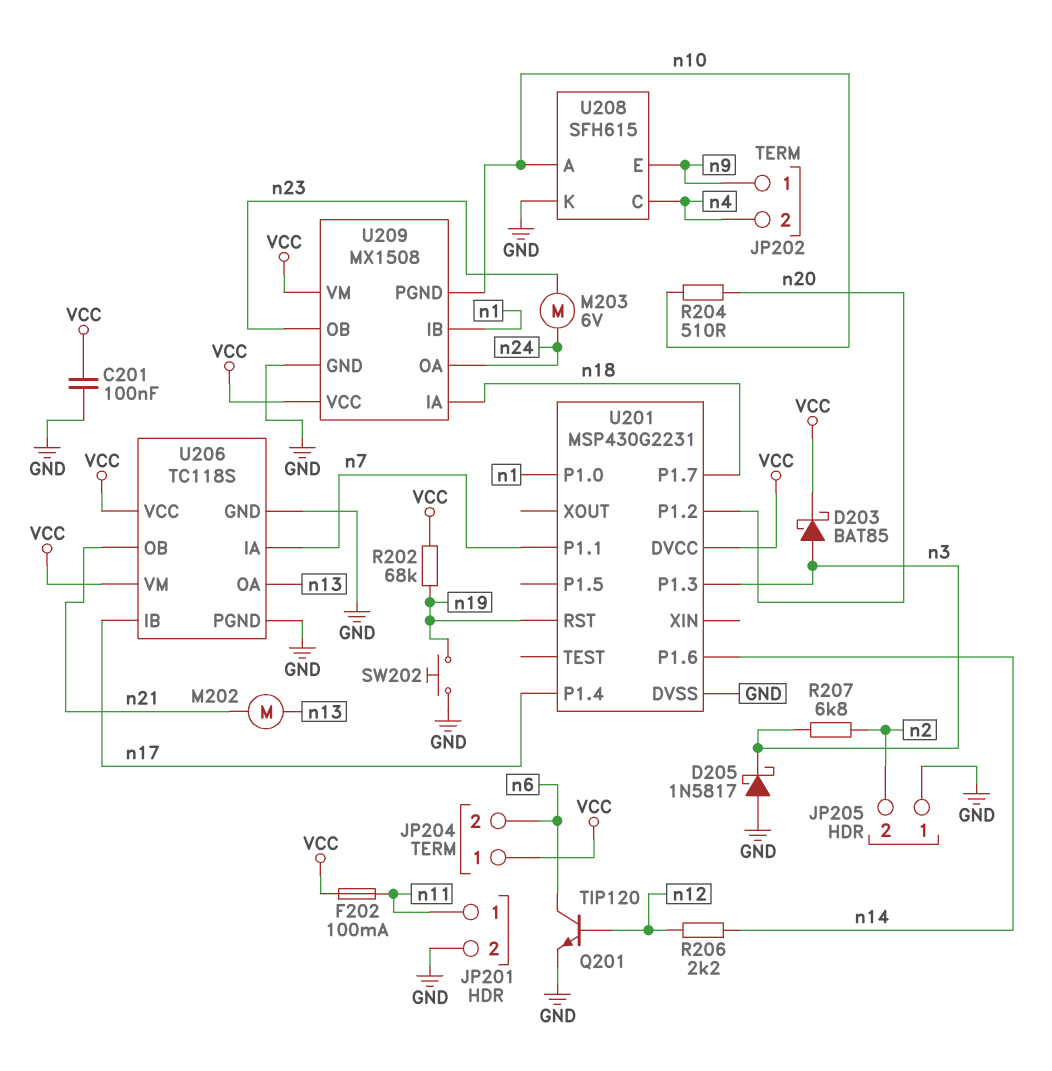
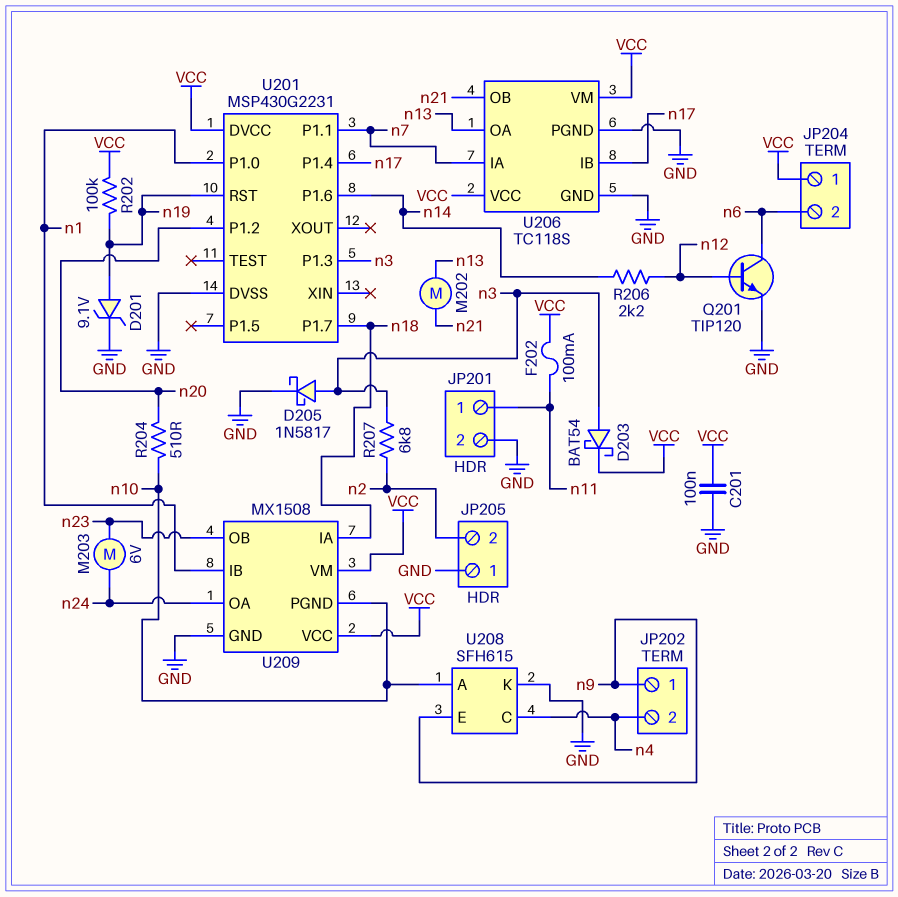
D201: none -> zener 9.1V (A n19, K GND)
D203: schottky BAT85 (A n3, K VCC) -> schottky BAT54 (A n3, K VCC)
D205: schottky 1N5817 (A GND, K n3) -> schottky 1N5817 (A n3, K GND)
R202: 68k (VCC, n19) -> 100k (VCC, n19)
SW202: button (GND, n19) -> none

